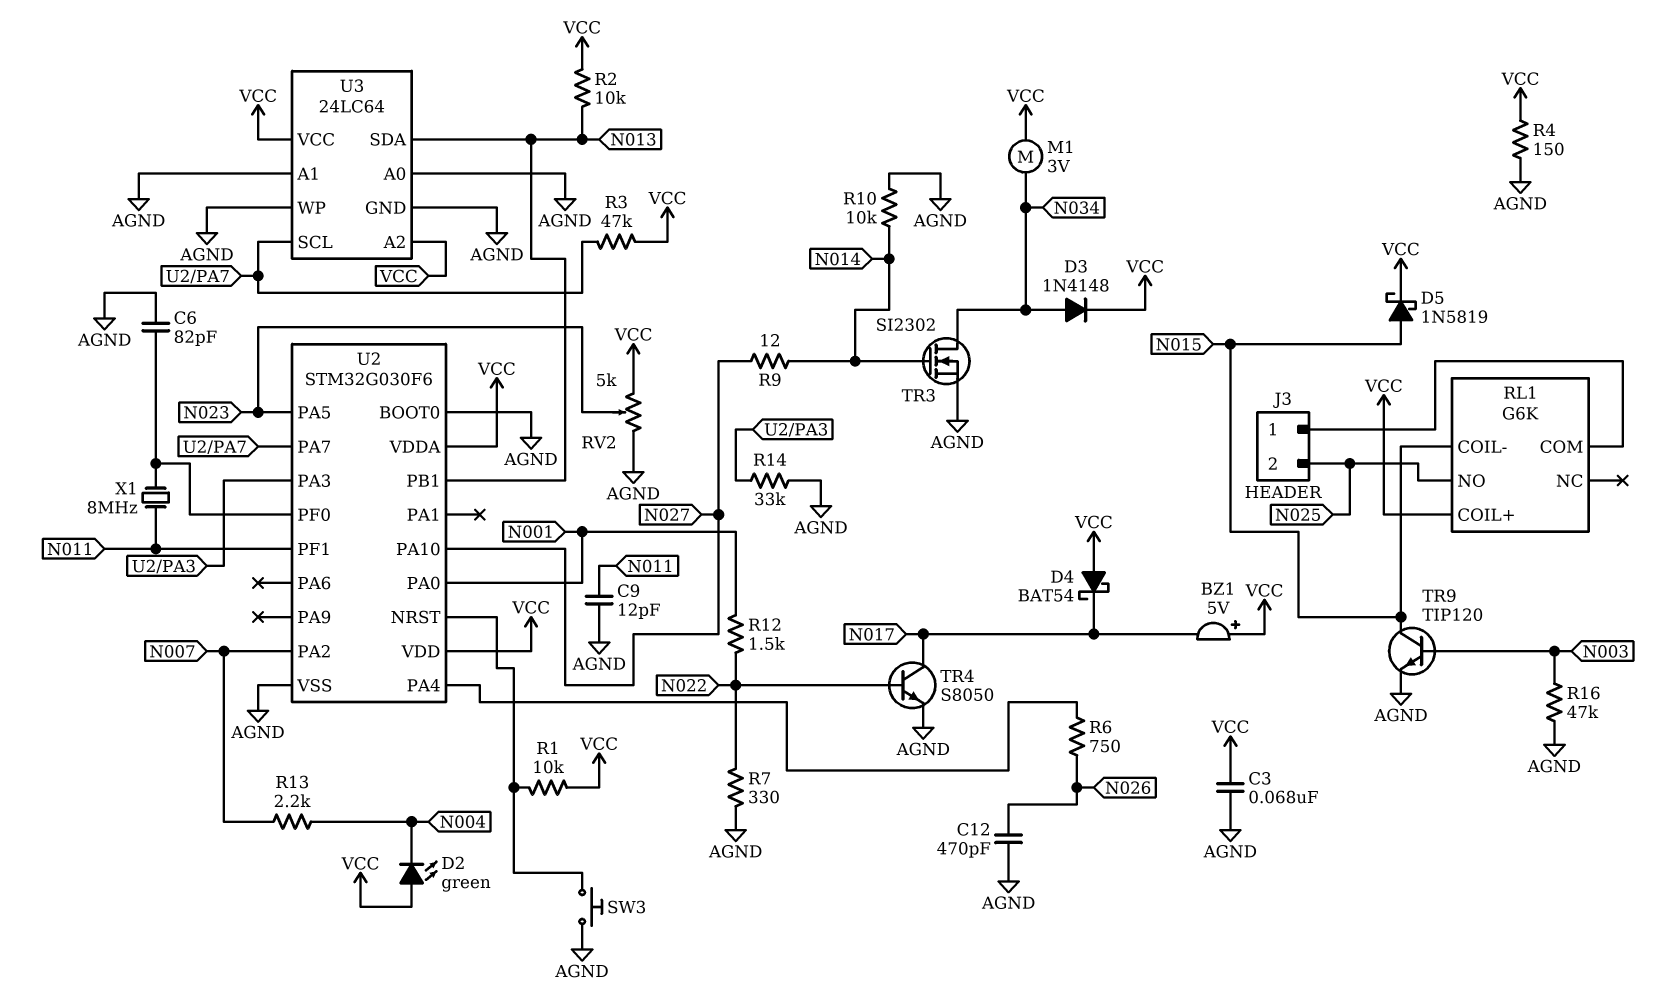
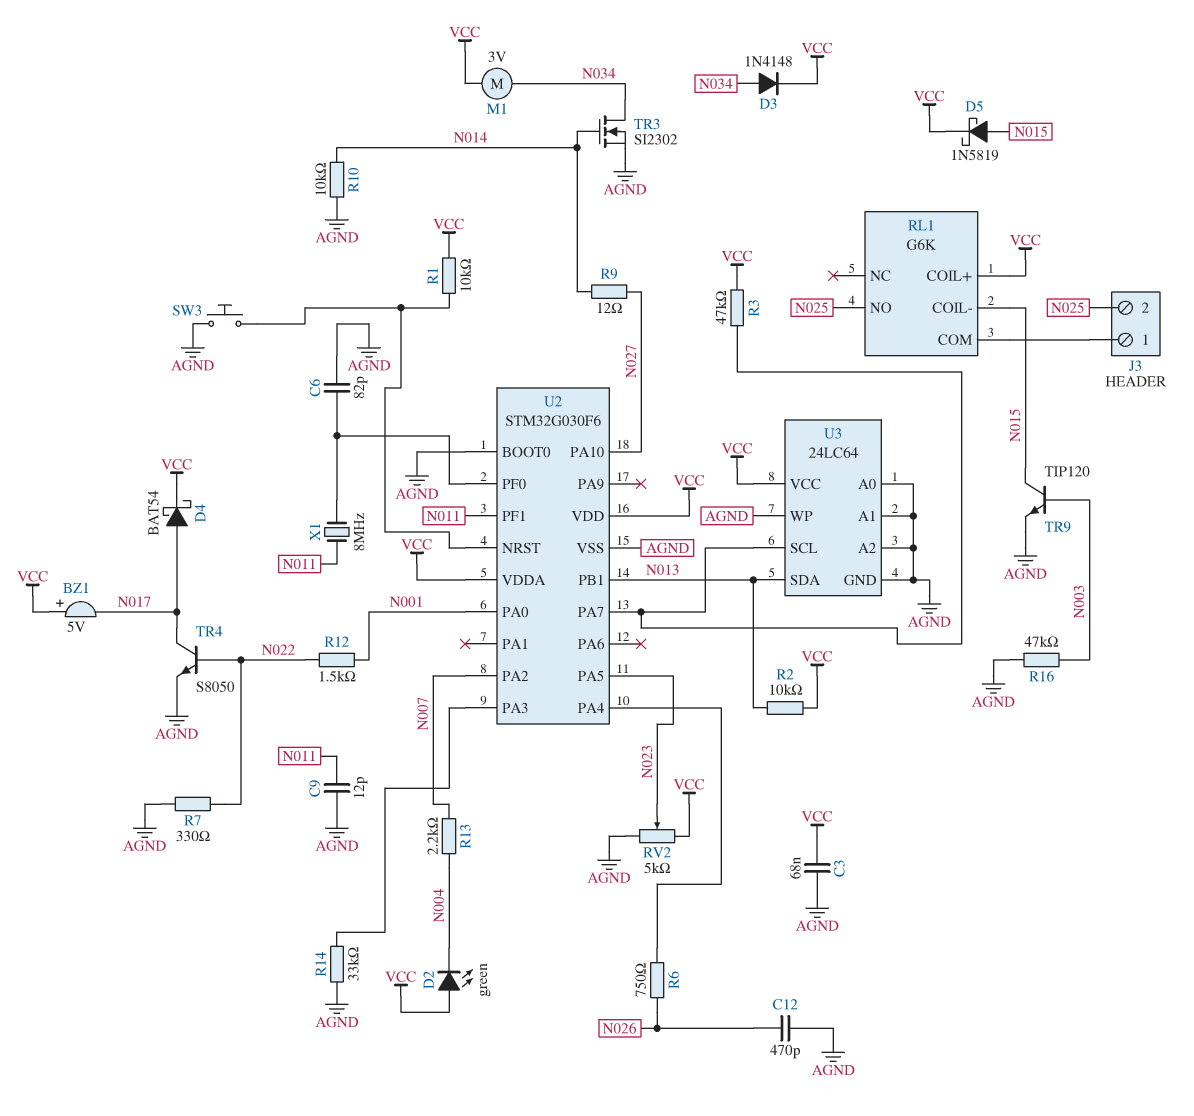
D4: schottky BAT54 (A VCC, K N017) -> schottky BAT54 (A N017, K VCC)
R4: 150 (AGND, VCC) -> none
U3 pin A2: VCC -> AGND

